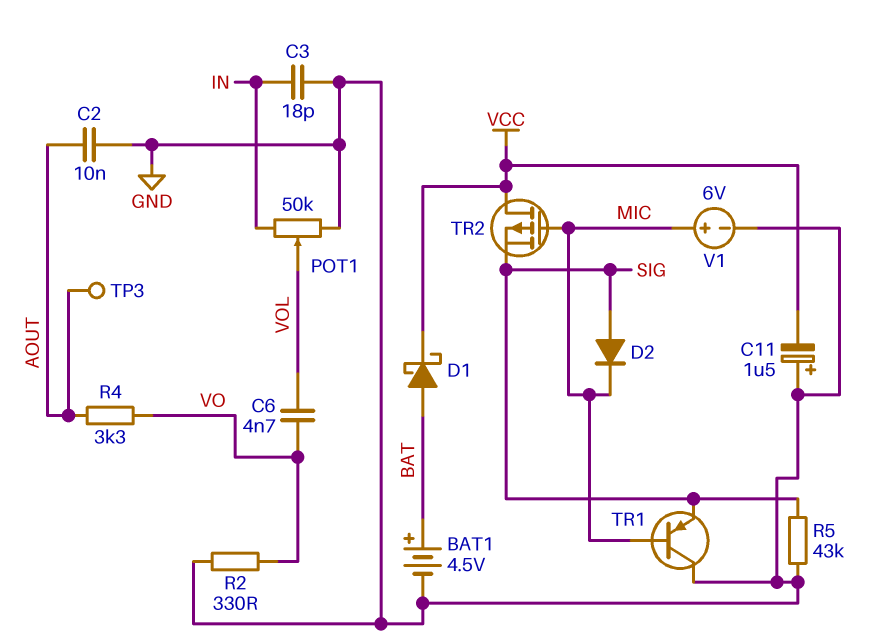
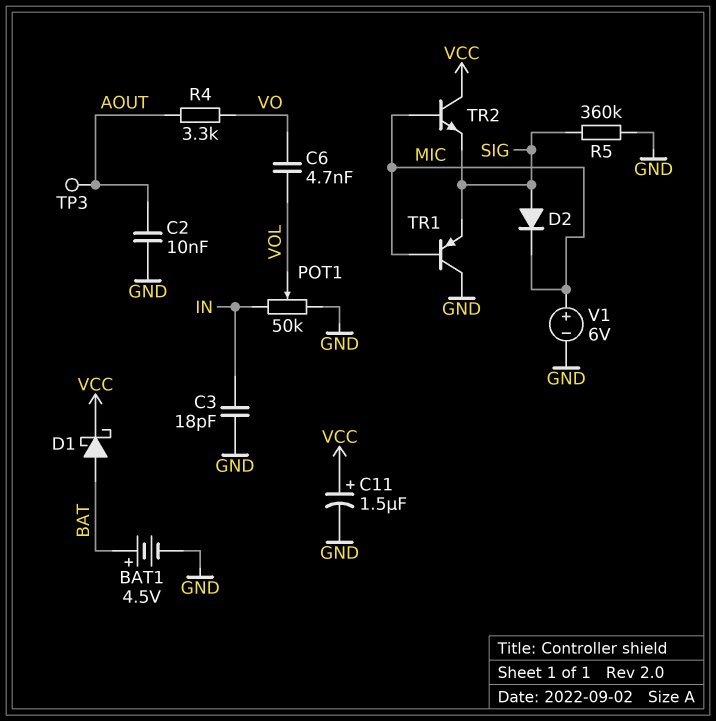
C11: 1.5uF (plus GND, minus VCC) -> 1.5uF (plus VCC, minus GND)
R2: 330 (GND, VO) -> none
R5: 43k (GND, SIG) -> 360k (GND, SIG)
TR2: PMOS (G MIC, D VCC, S SIG) -> NPN (B MIC, C VCC, E SIG)

